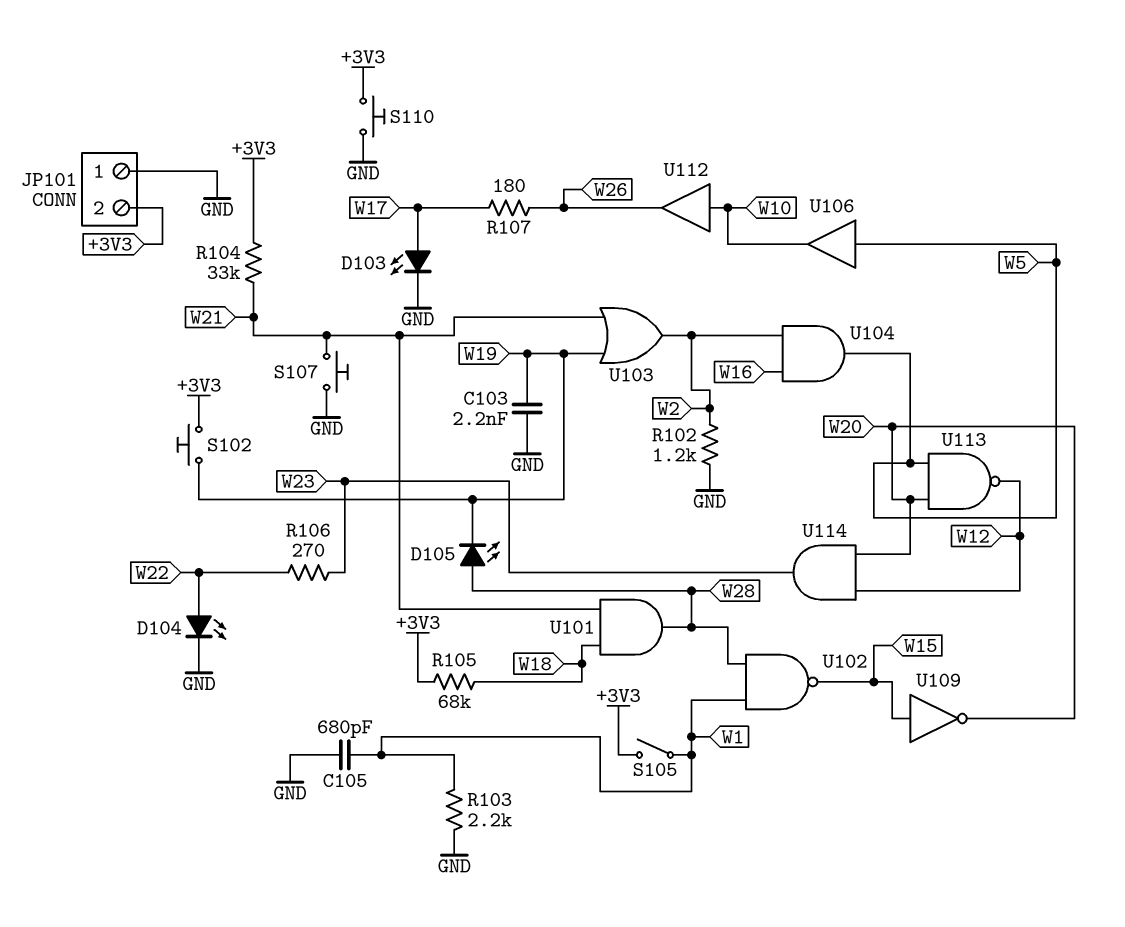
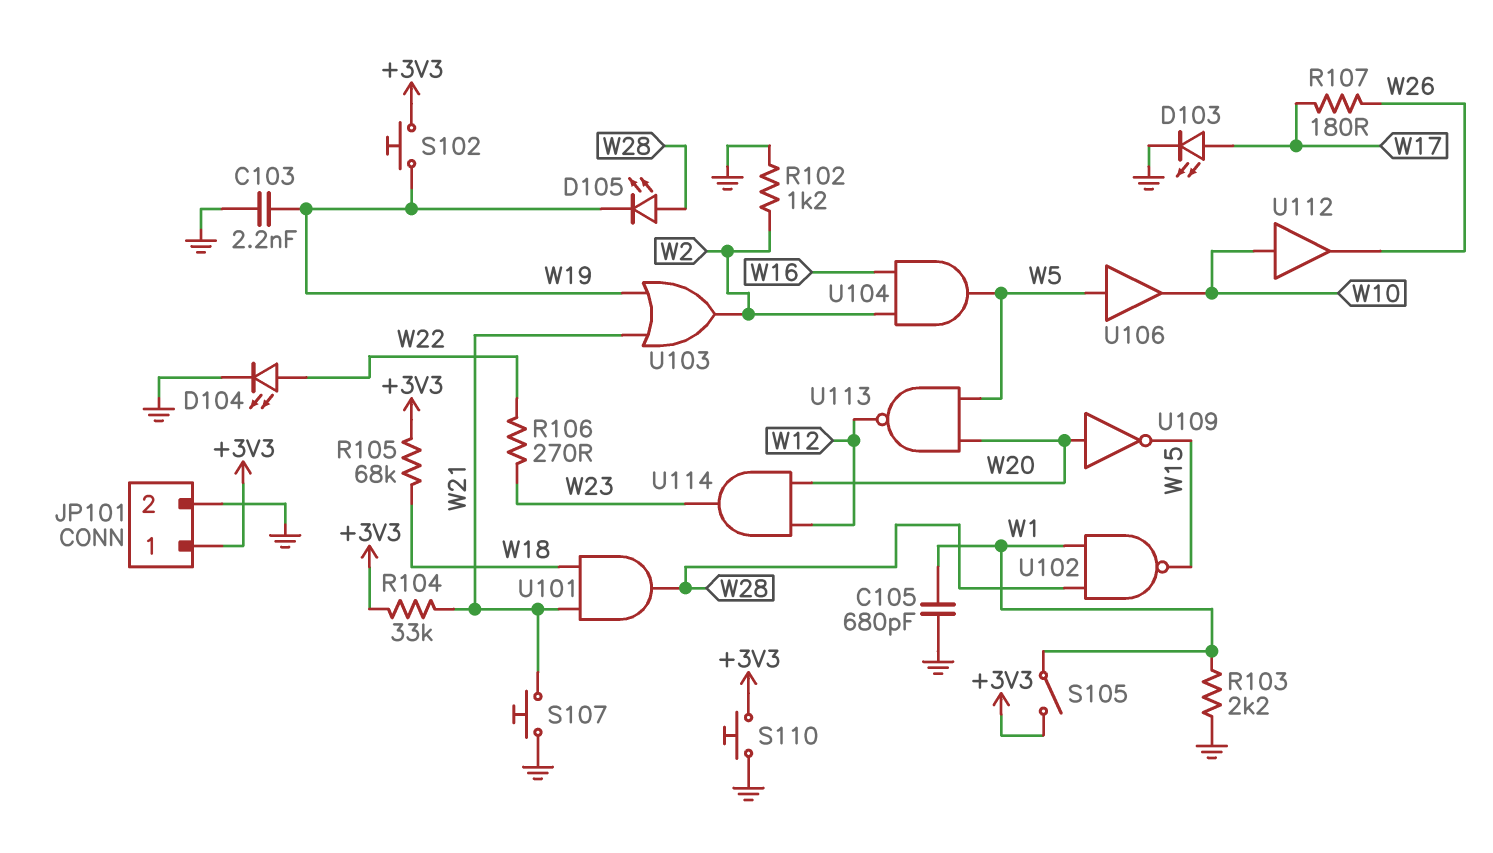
JP101 pin 1: GND -> +3V3
JP101 pin 2: +3V3 -> GND
U109: NOT (in W15, out W20) -> NOT (in W20, out W15)

